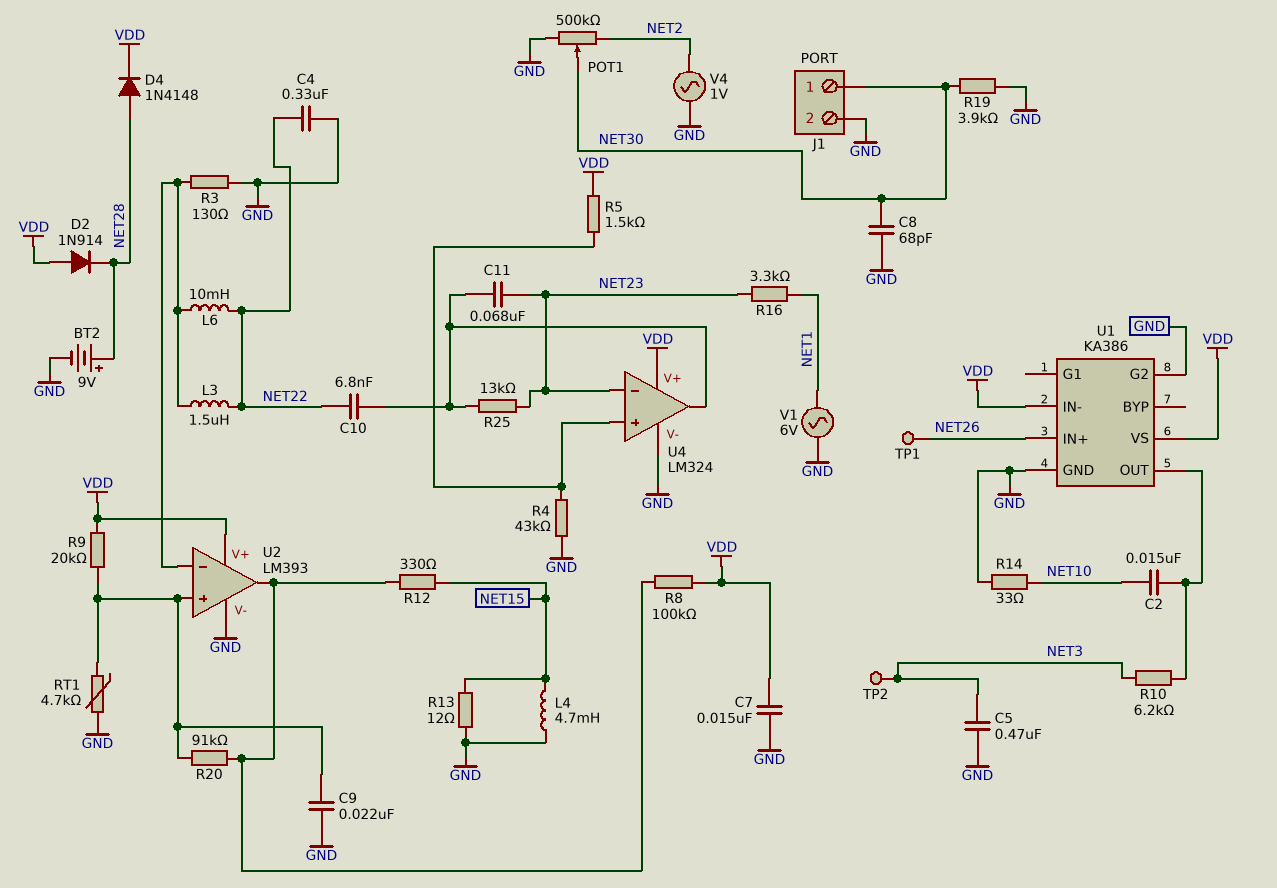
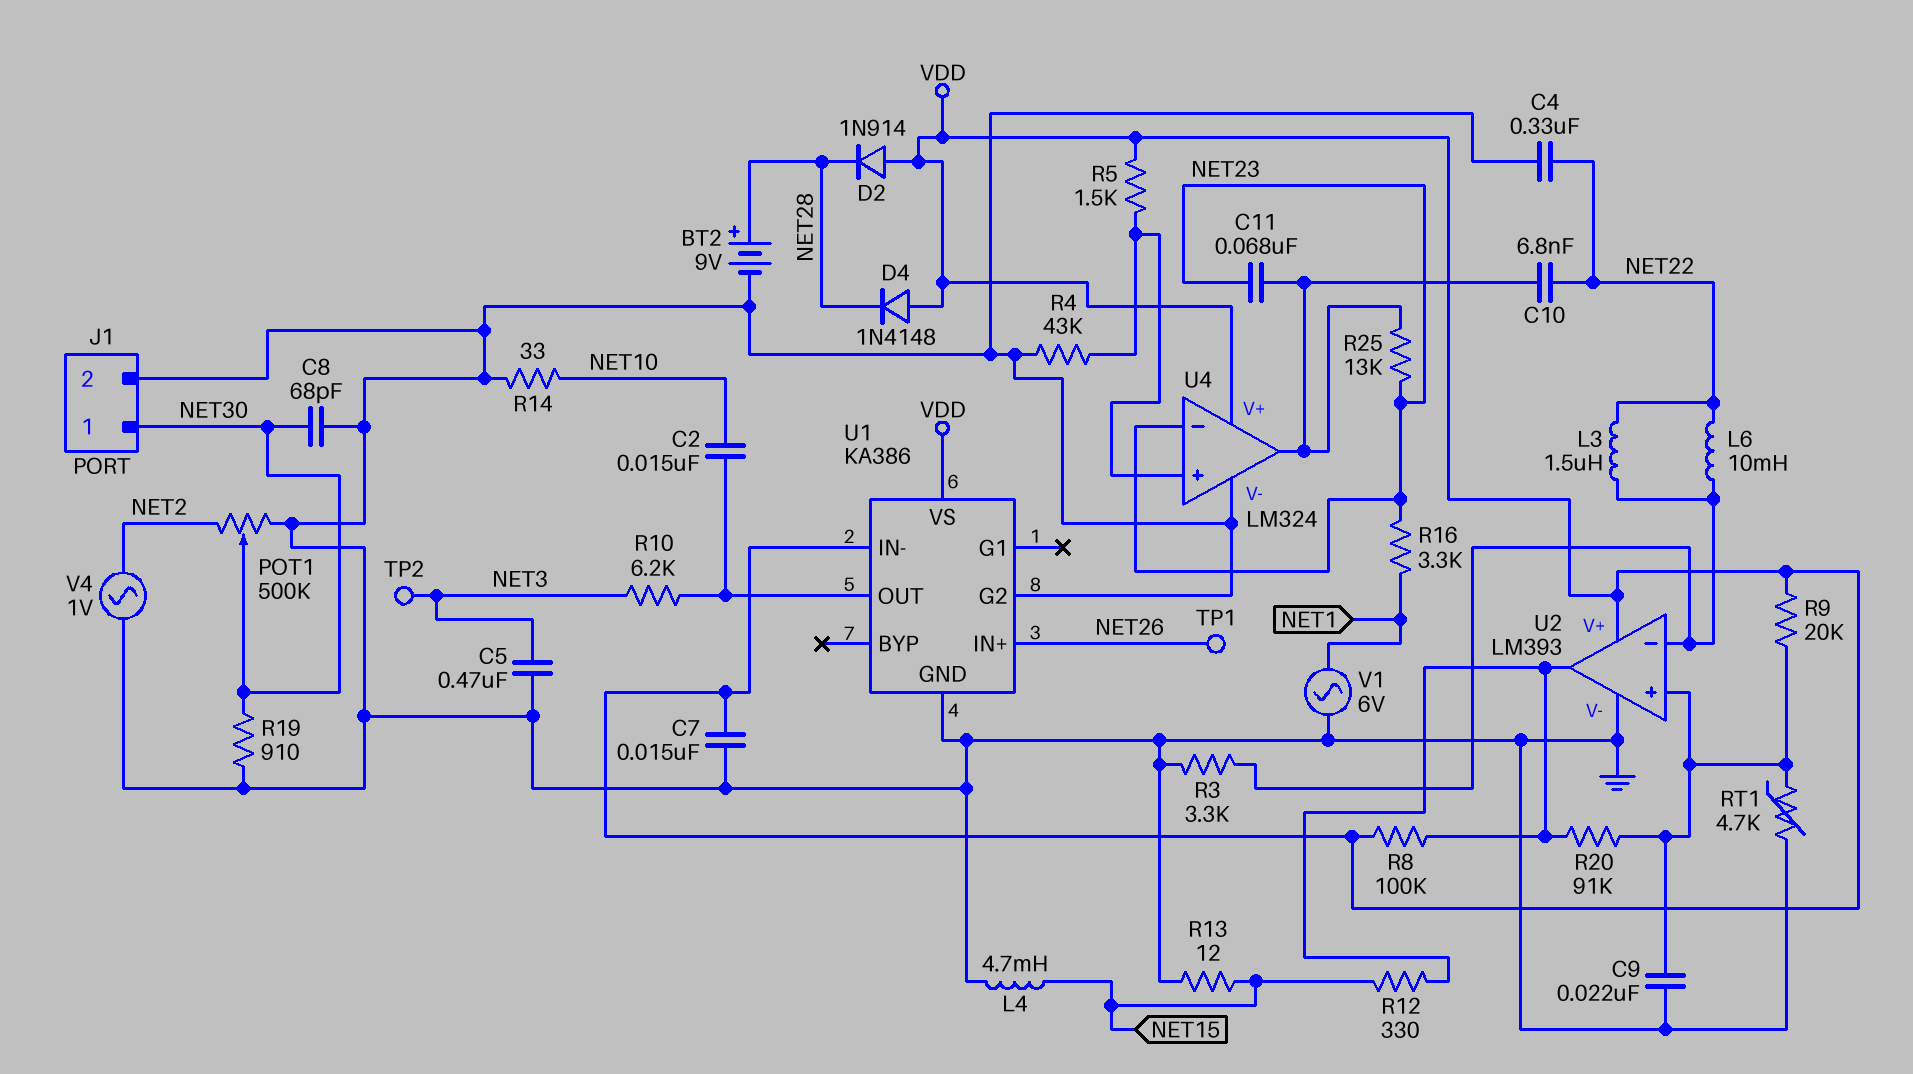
D4: diode 1N4148 (A NET28, K VDD) -> diode 1N4148 (A VDD, K NET28)
R3: 130 (GND, U2/in-) -> 3.3k (GND, U2/in-)
R19: 3.9k (GND, NET30) -> 910 (GND, NET30)

